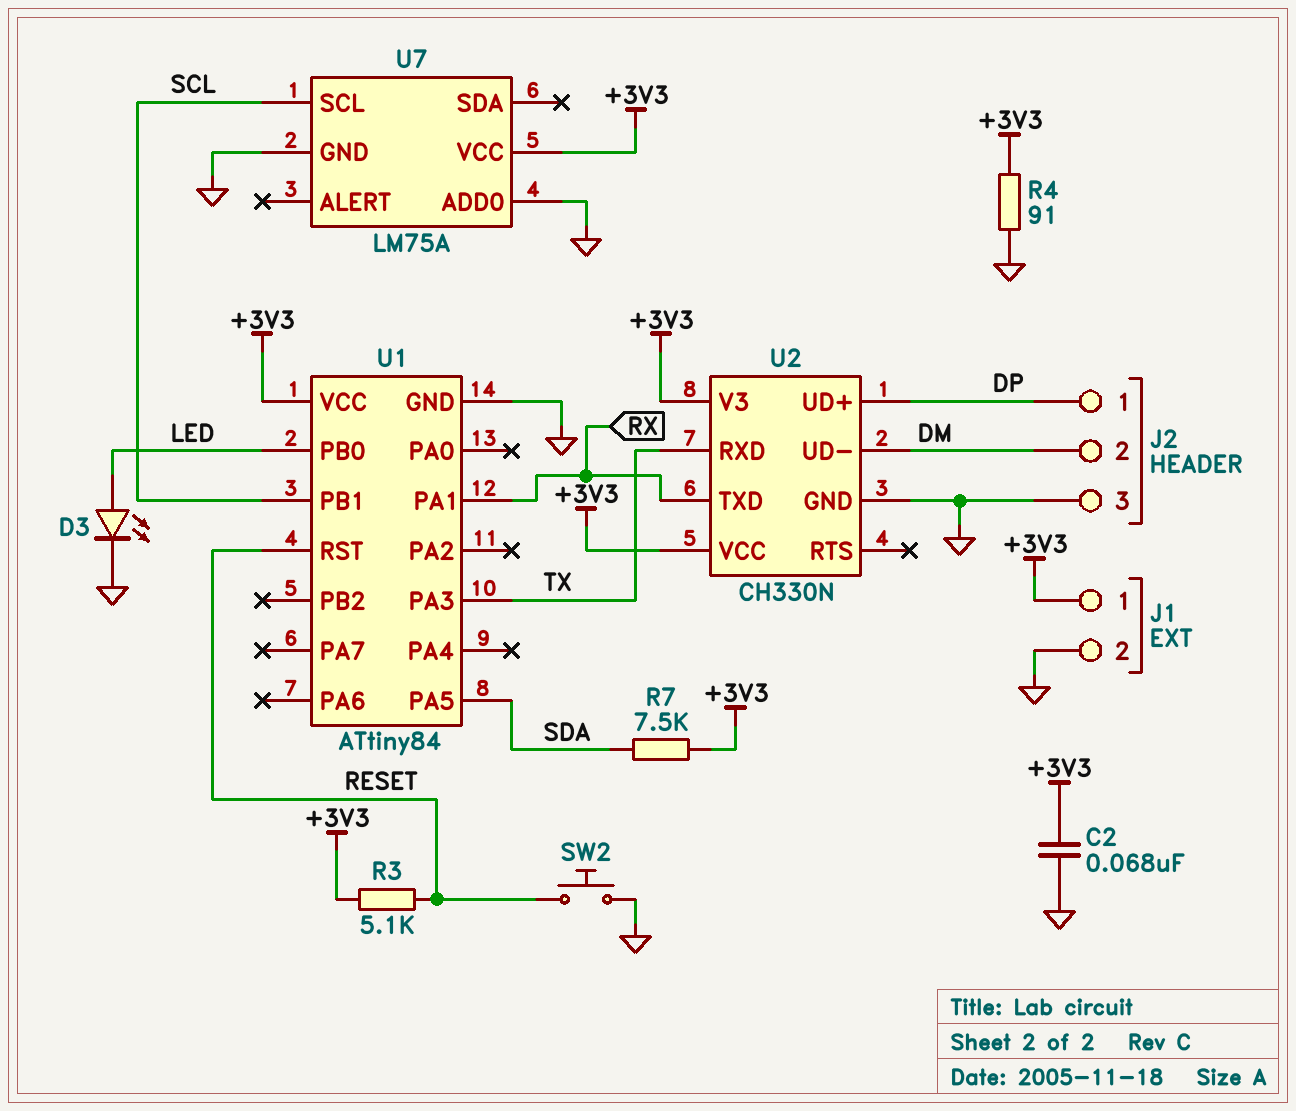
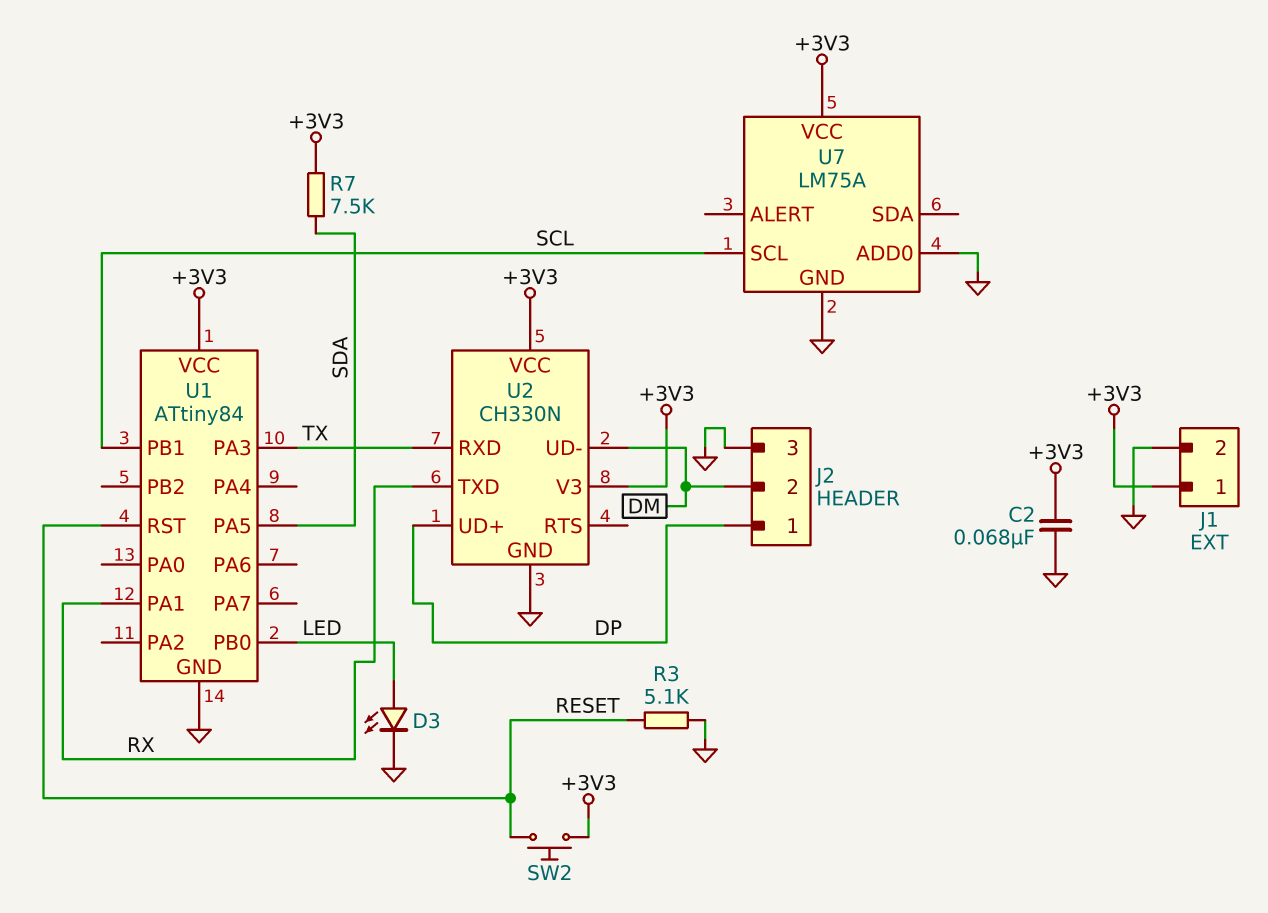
R3: 5.1k (+3V3, RESET) -> 5.1k (GND, RESET)
R4: 91 (+3V3, GND) -> none
SW2: button (GND, RESET) -> button (+3V3, RESET)

